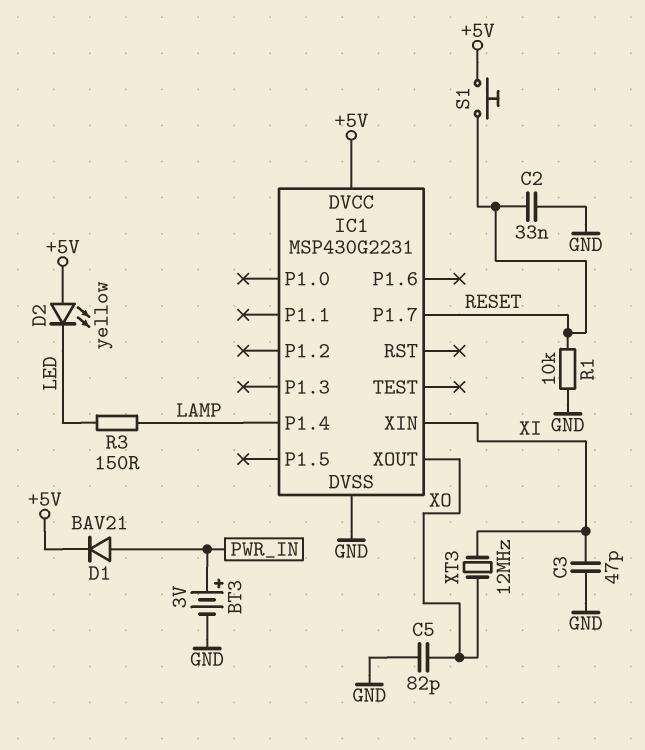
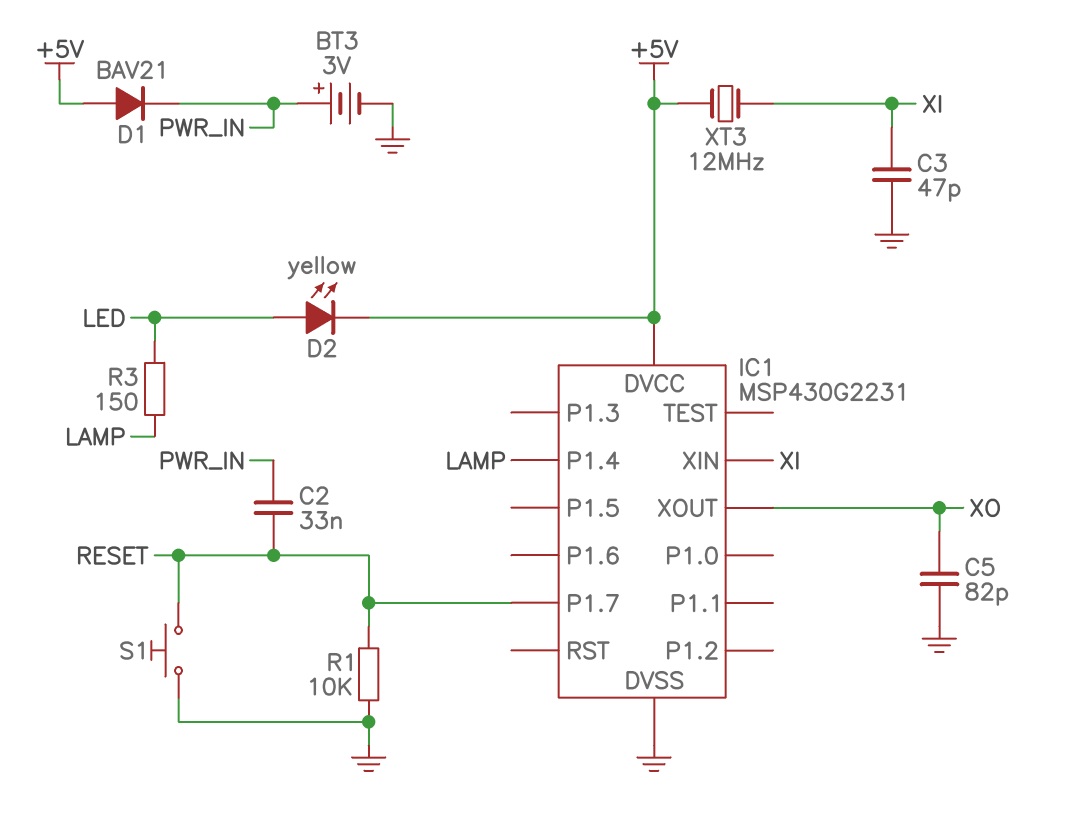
C2: 33nF (GND, RESET) -> 33nF (PWR_IN, RESET)
D1: diode BAV21 (A PWR_IN, K +5V) -> diode BAV21 (A +5V, K PWR_IN)
D2: LED yellow (A +5V, K LED) -> LED yellow (A LED, K +5V)
S1: button (+5V, RESET) -> button (GND, RESET)
XT3: 12MHz (XI, XO) -> 12MHz (+5V, XI)

